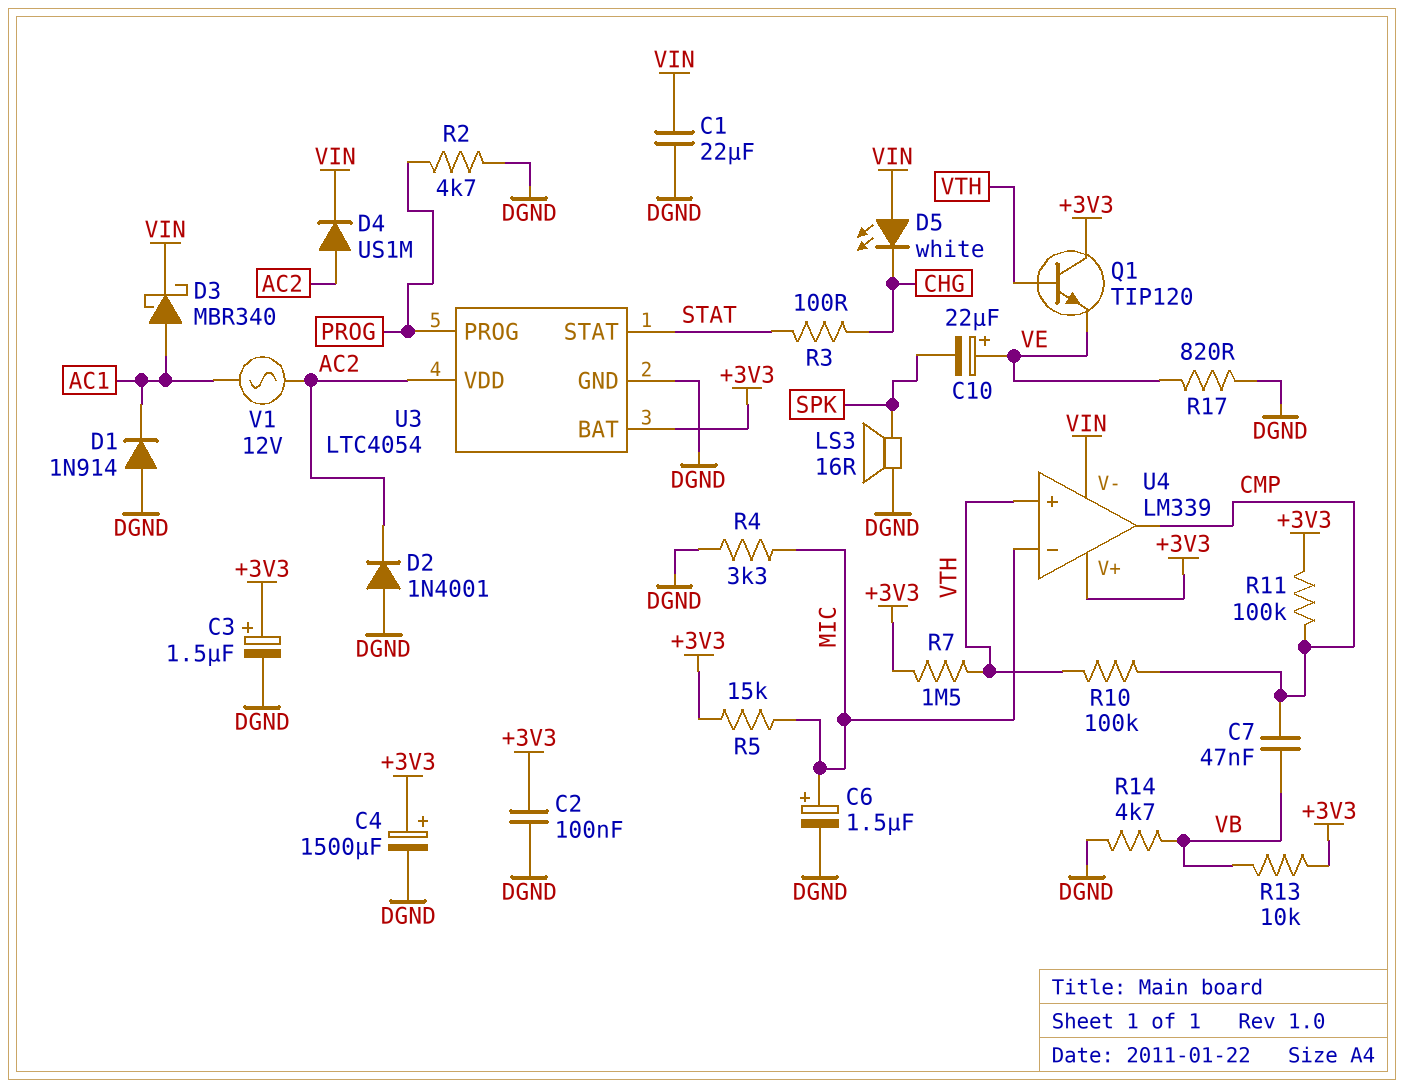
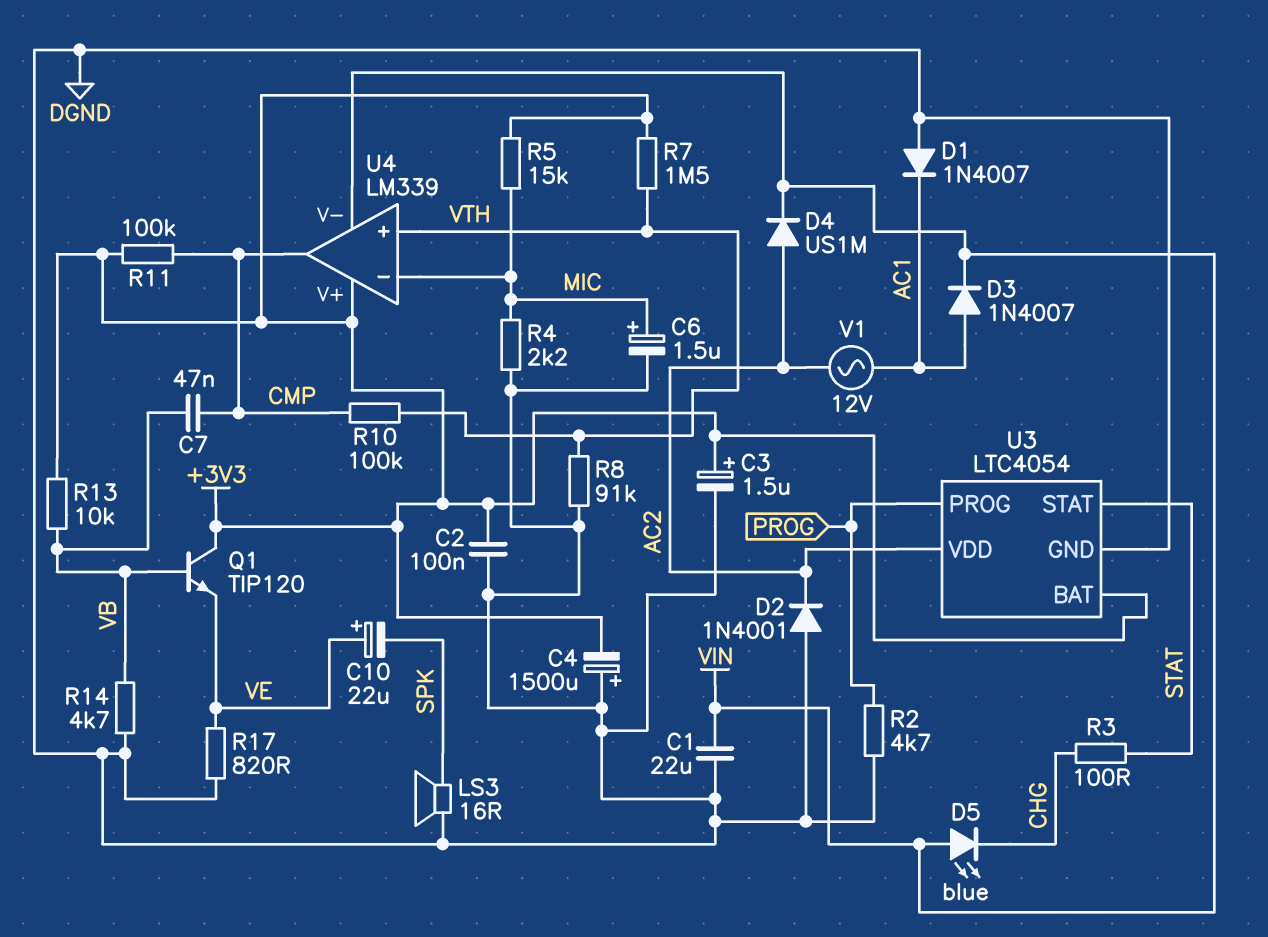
C4: 1500uF (plus +3V3, minus DGND) -> 1500uF (plus DGND, minus +3V3)
D1: diode 1N914 (A DGND, K AC1) -> diode 1N4007 (A DGND, K AC1)
D3: schottky MBR340 (A AC1, K VIN) -> diode 1N4007 (A AC1, K VIN)
D5: LED white (A VIN, K CHG) -> LED blue (A VIN, K CHG)
Q1: NPN TIP120 (B VTH, C +3V3, E VE) -> NPN TIP120 (B VB, C +3V3, E VE)
R4: 3.3k (DGND, MIC) -> 2.2k (DGND, MIC)
R8: none -> 91k (DGND, VTH)

